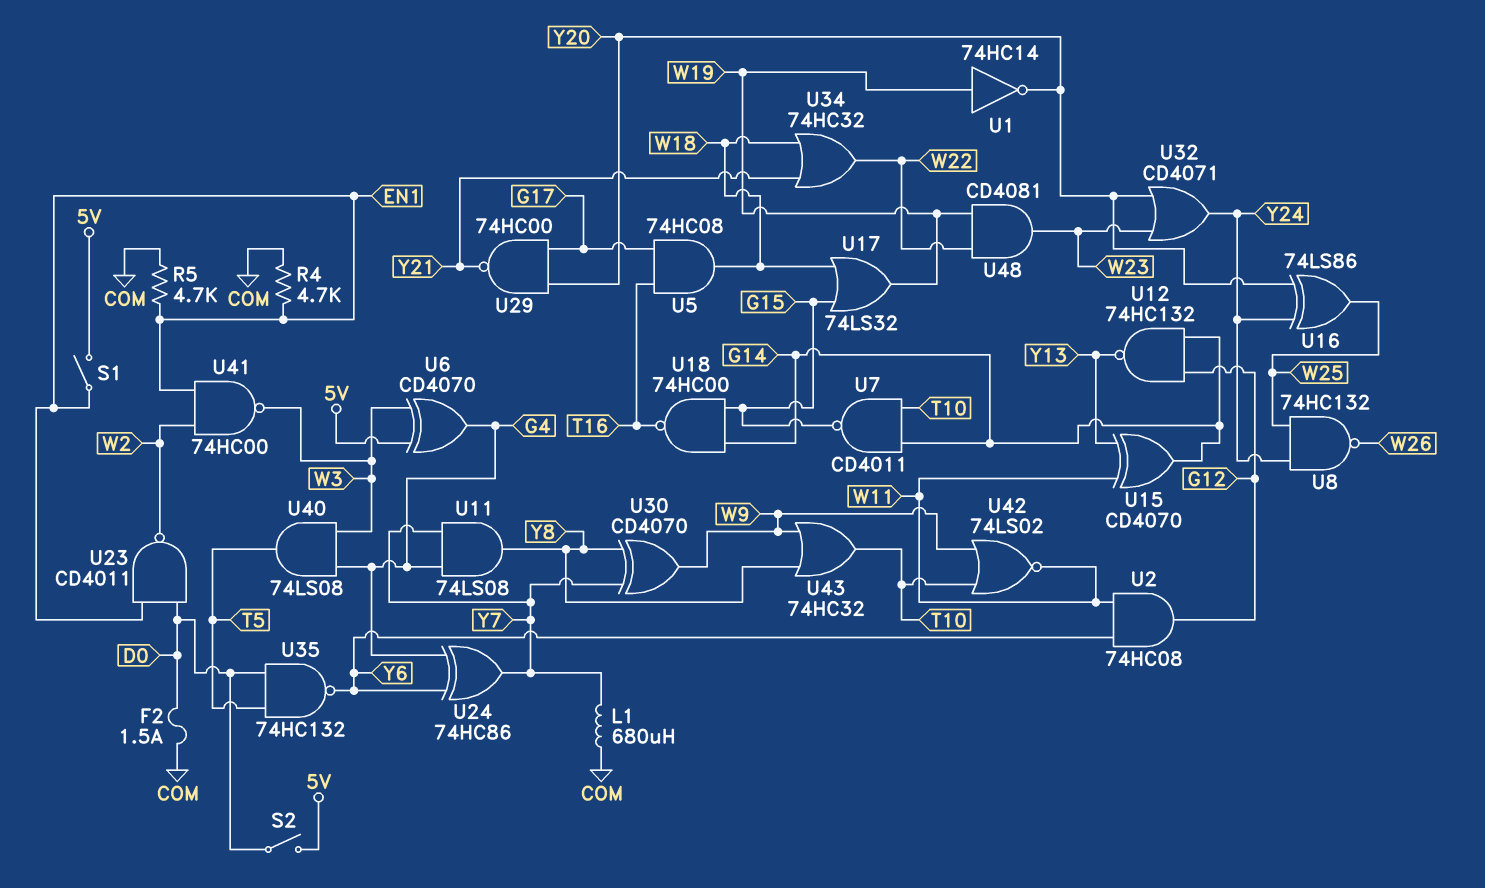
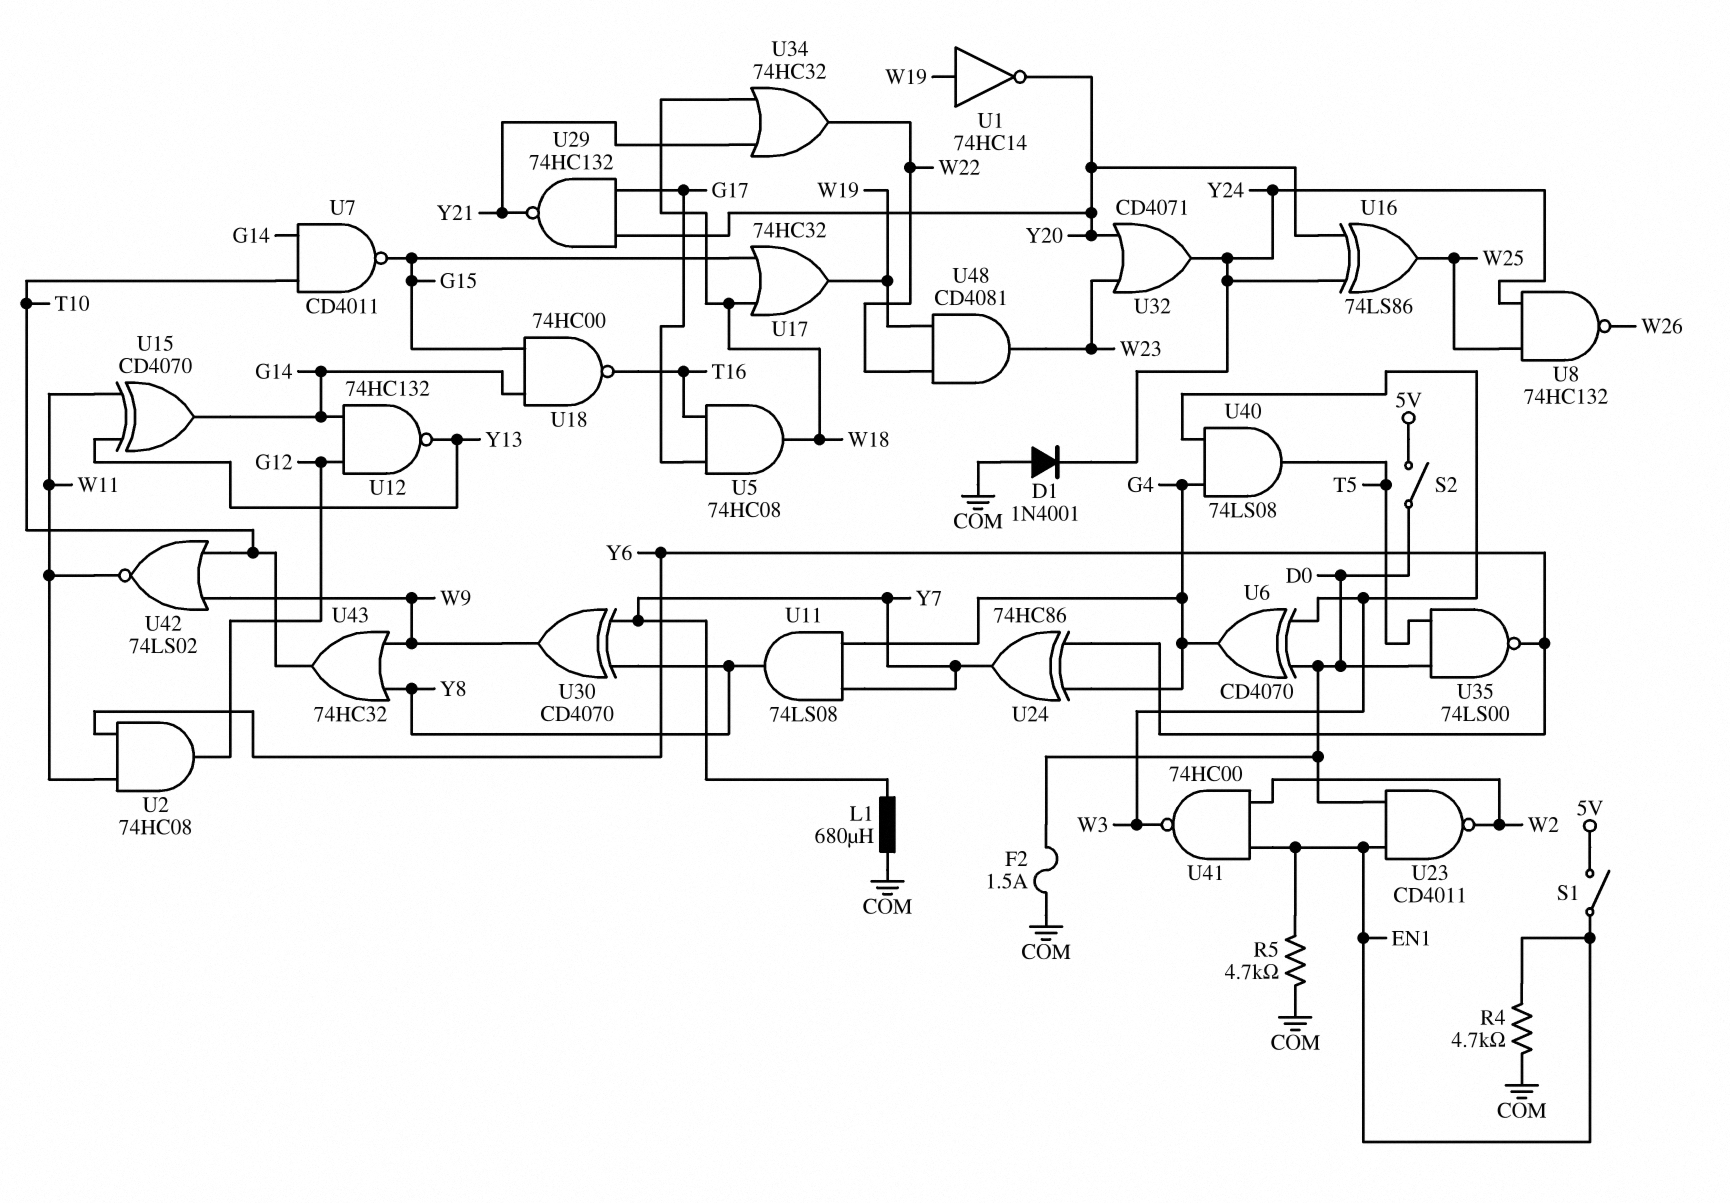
D1: none -> diode 1N4001 (A COM, K Y24)
U6: XOR CD4070 (in 5V, in W3, out G4) -> XOR CD4070 (in D0, in W3, out G4)
U17: OR 74LS32 (in G15, in W18, out W19) -> OR 74HC32 (in G15, in W18, out W19)
U29: NAND 74HC00 (in G17, in Y20, out Y21) -> NAND 74HC132 (in G17, in Y20, out Y21)
U35: NAND 74HC132 (in D0, in T5, out Y6) -> NAND 74LS00 (in D0, in T5, out Y6)

